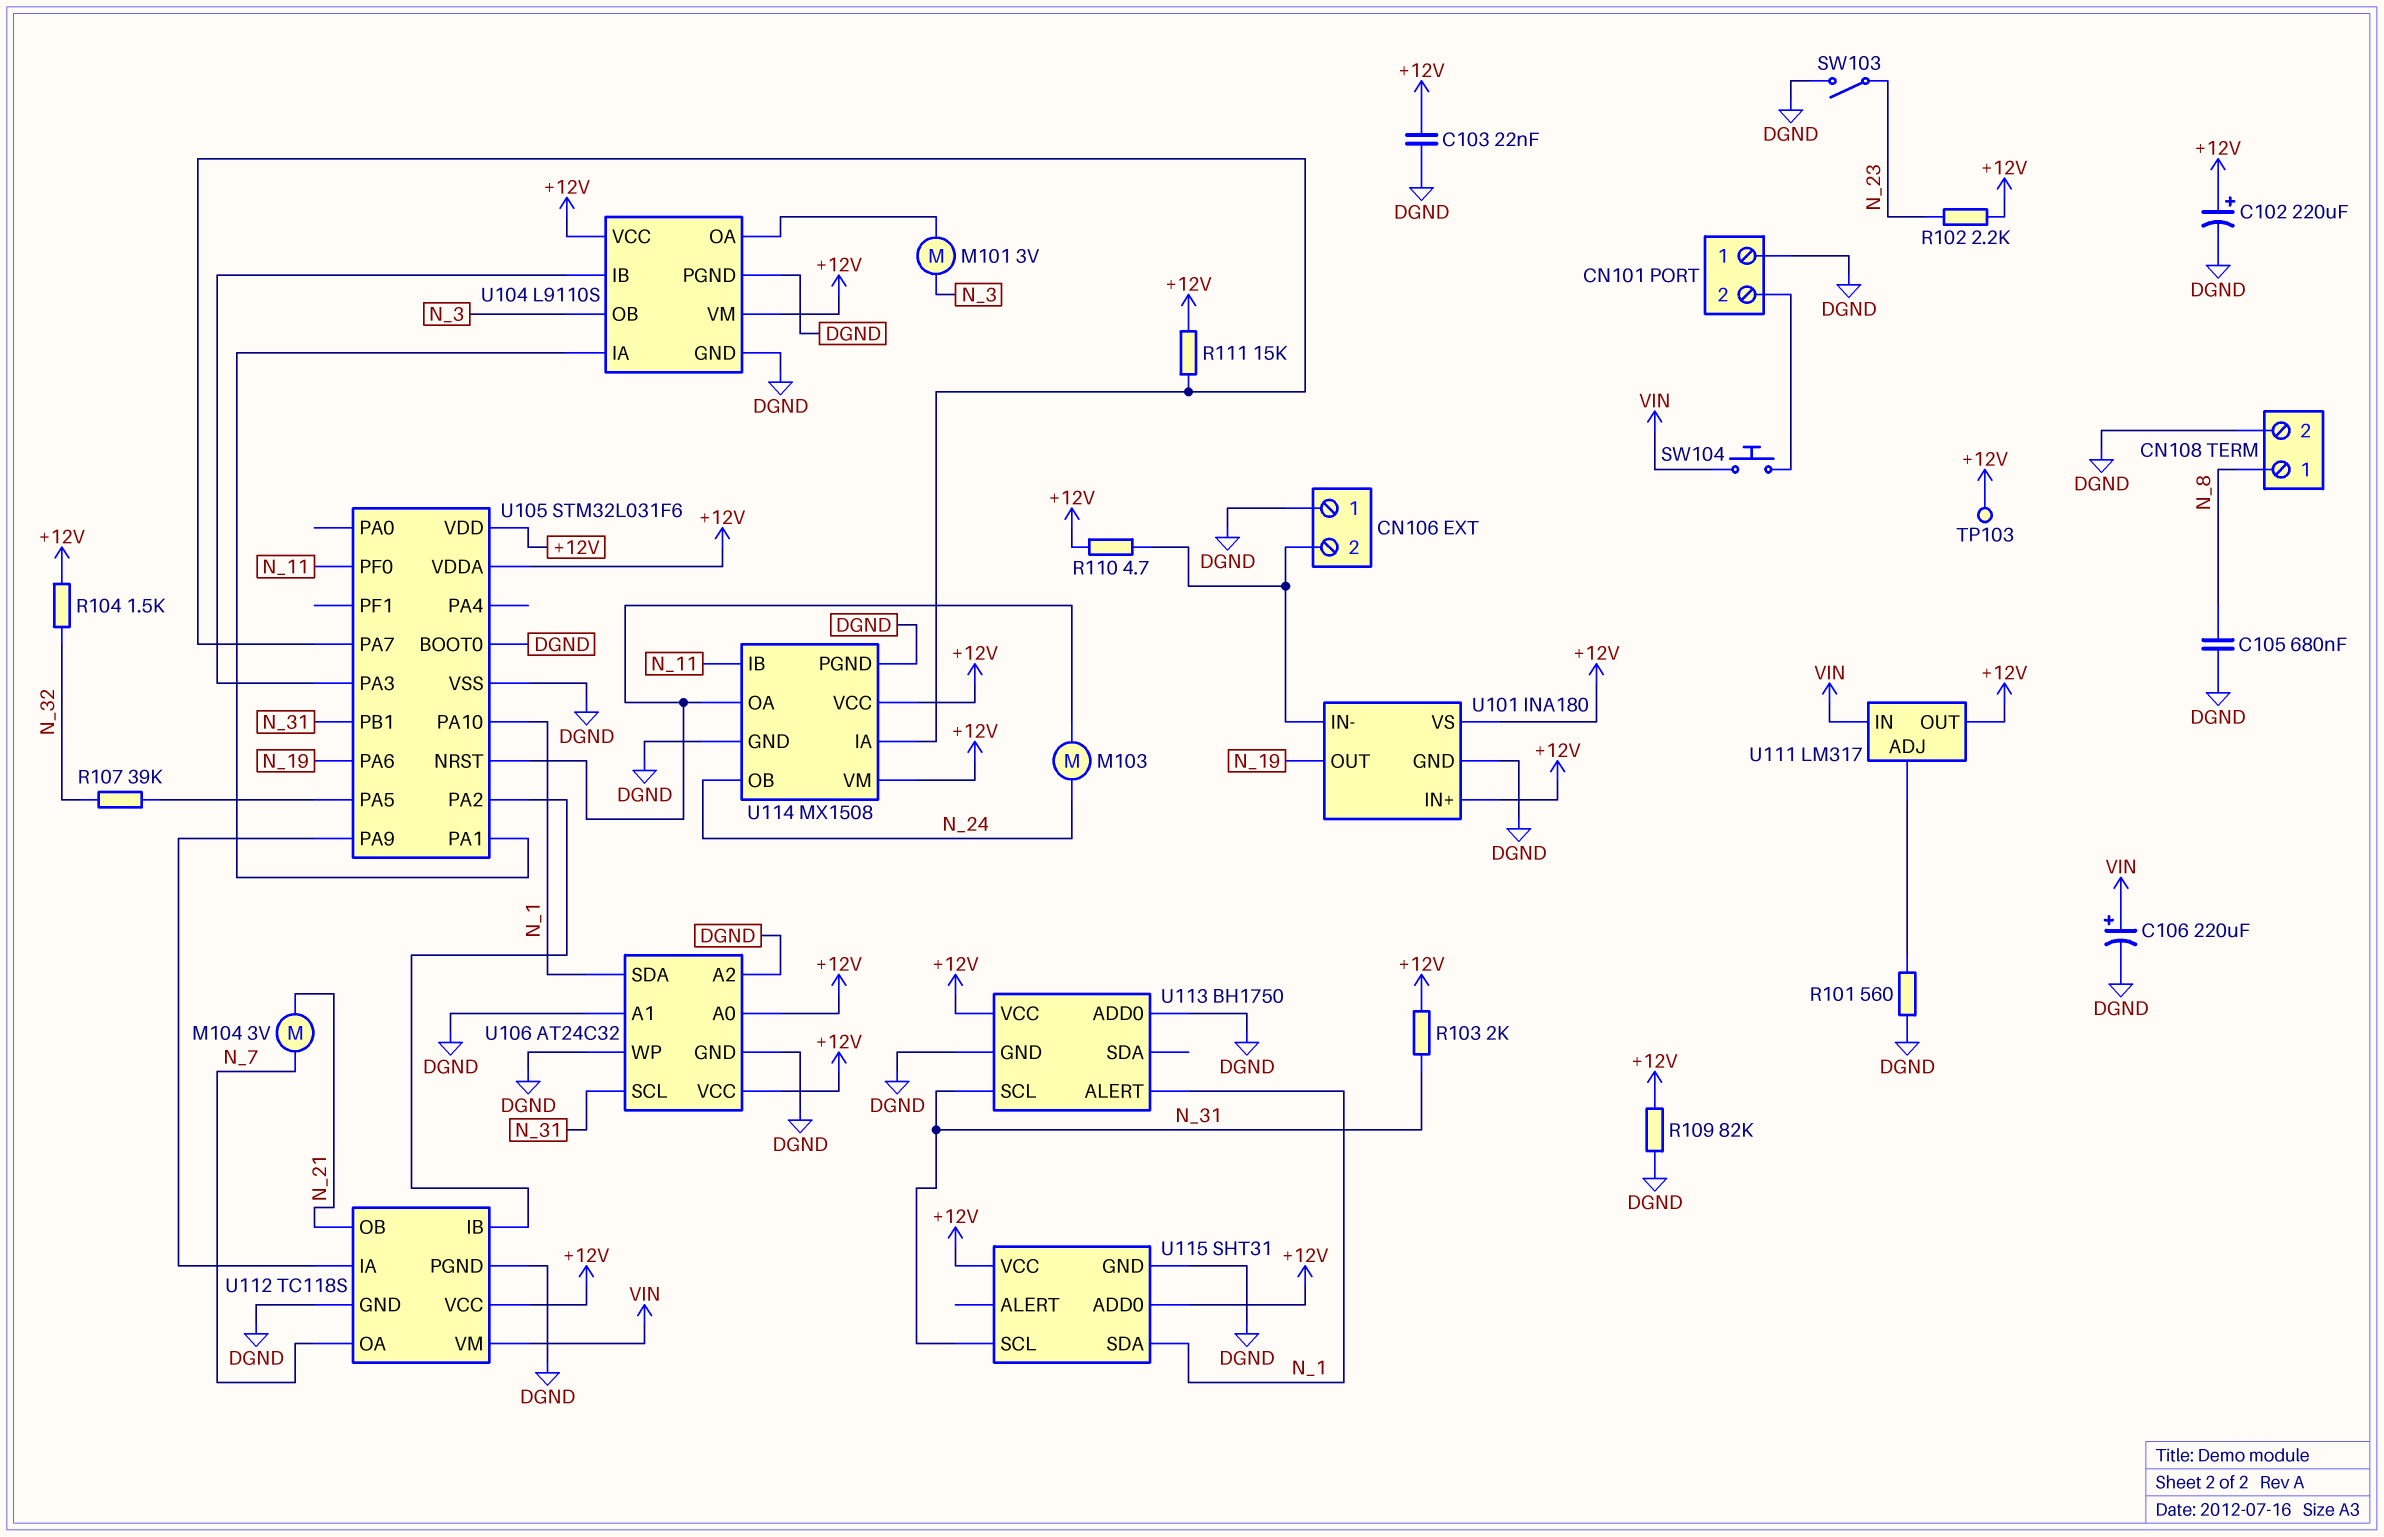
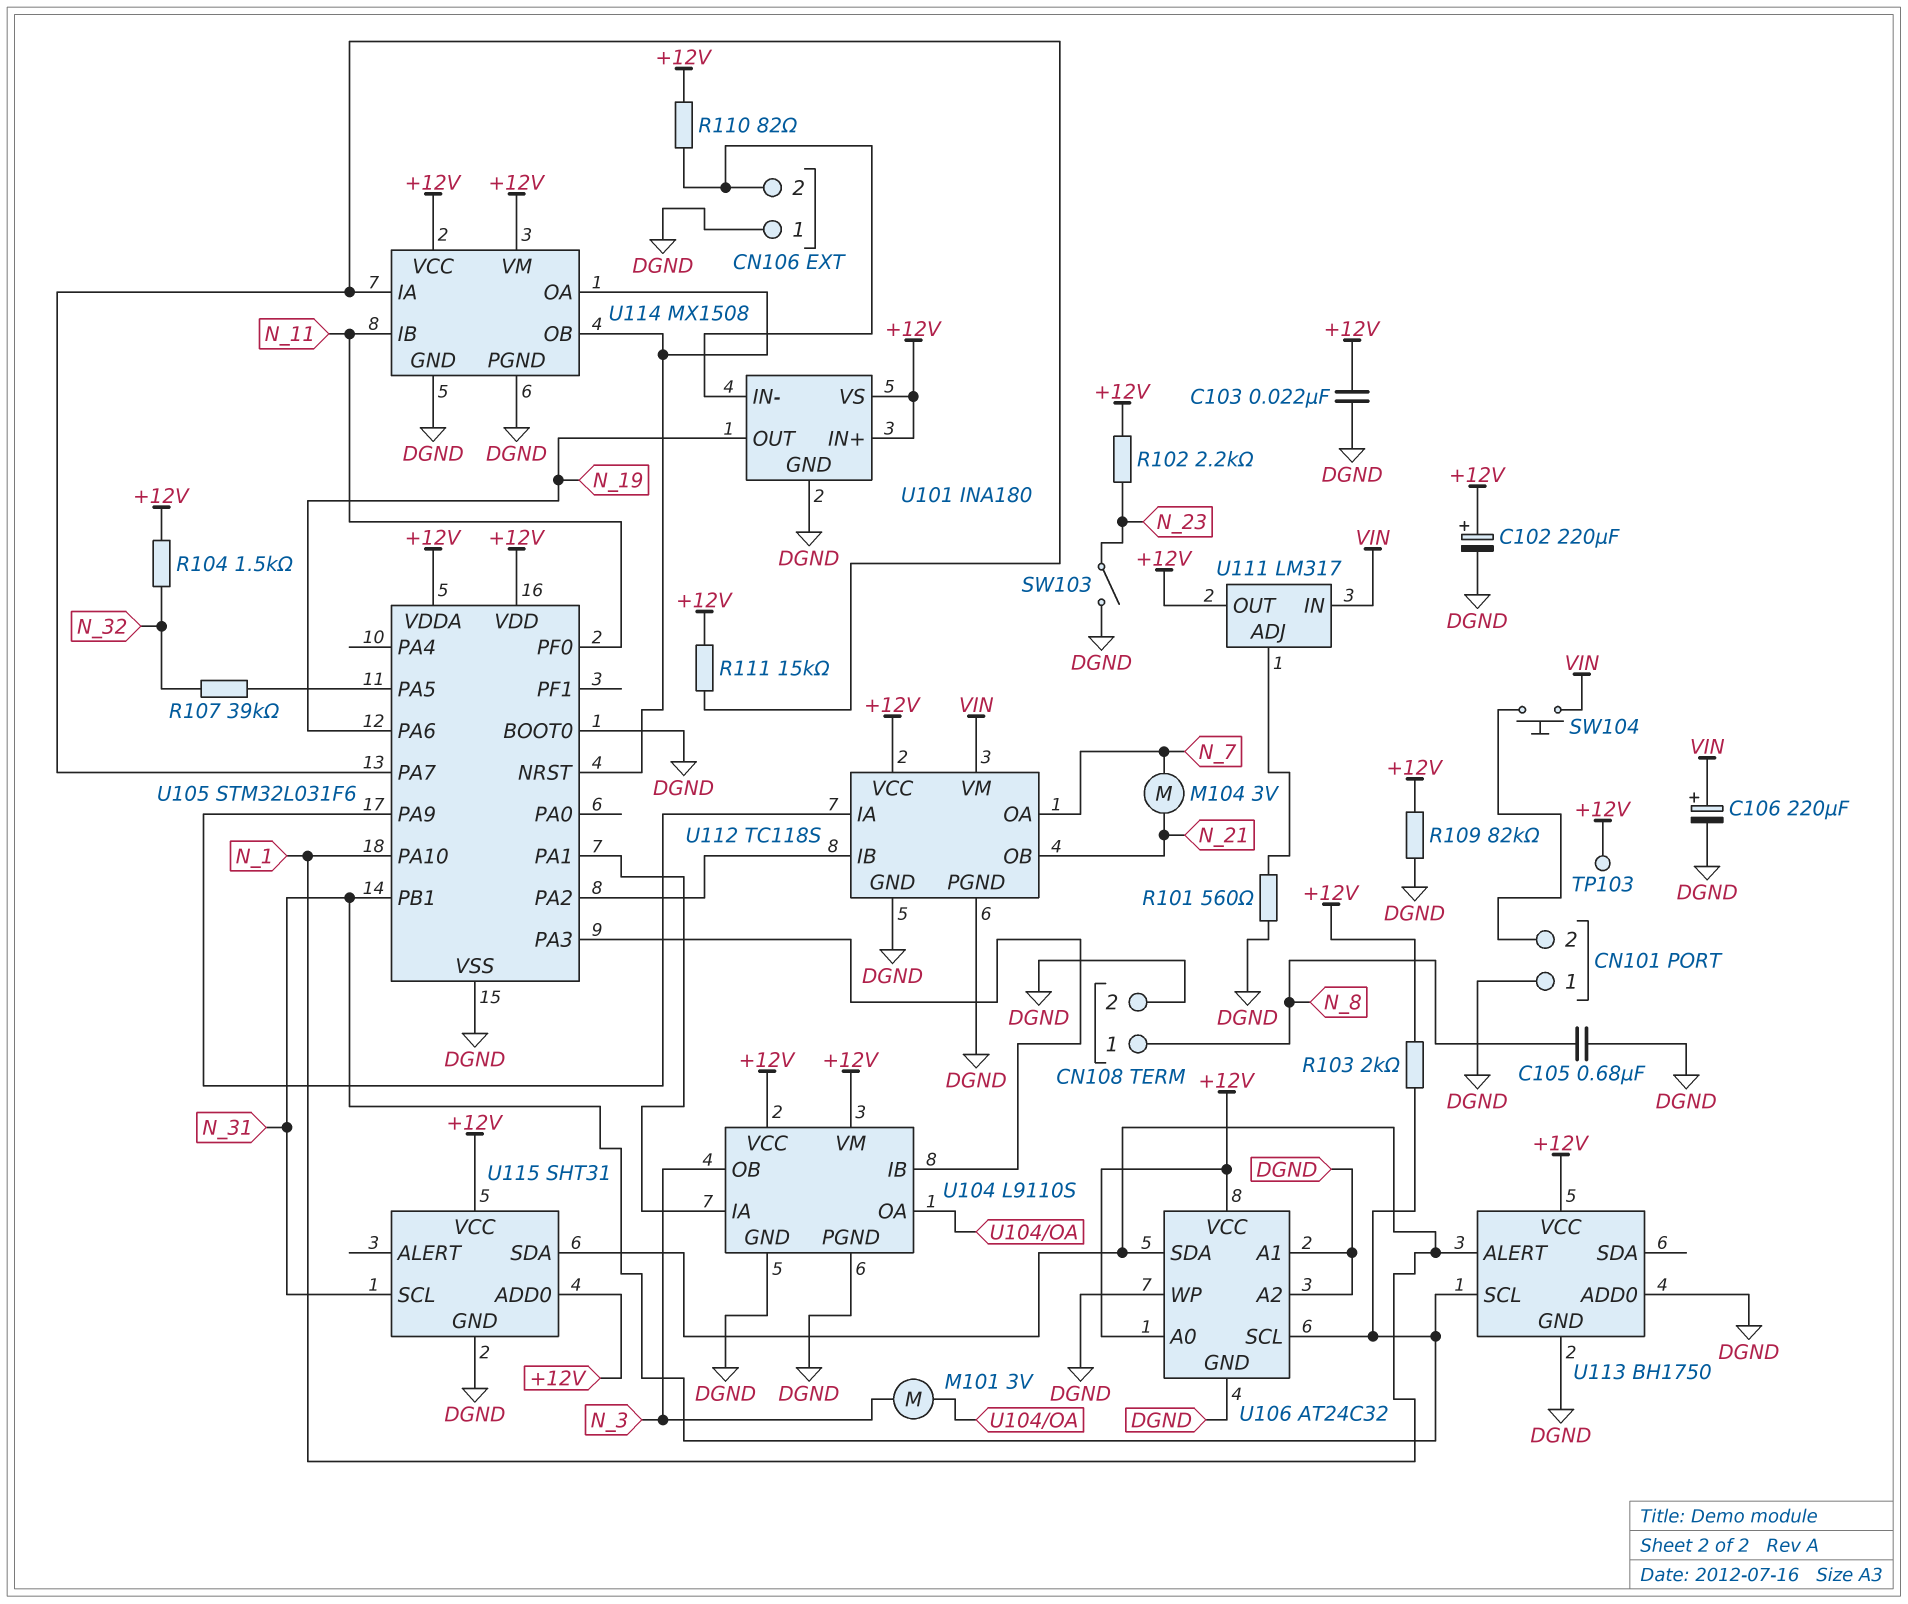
M103: motor (N_24, U105/NRST) -> none
R110: 4.7 (+12V, CN106/2) -> 82 (+12V, CN106/2)
U114 pin OB: N_24 -> U105/NRST

